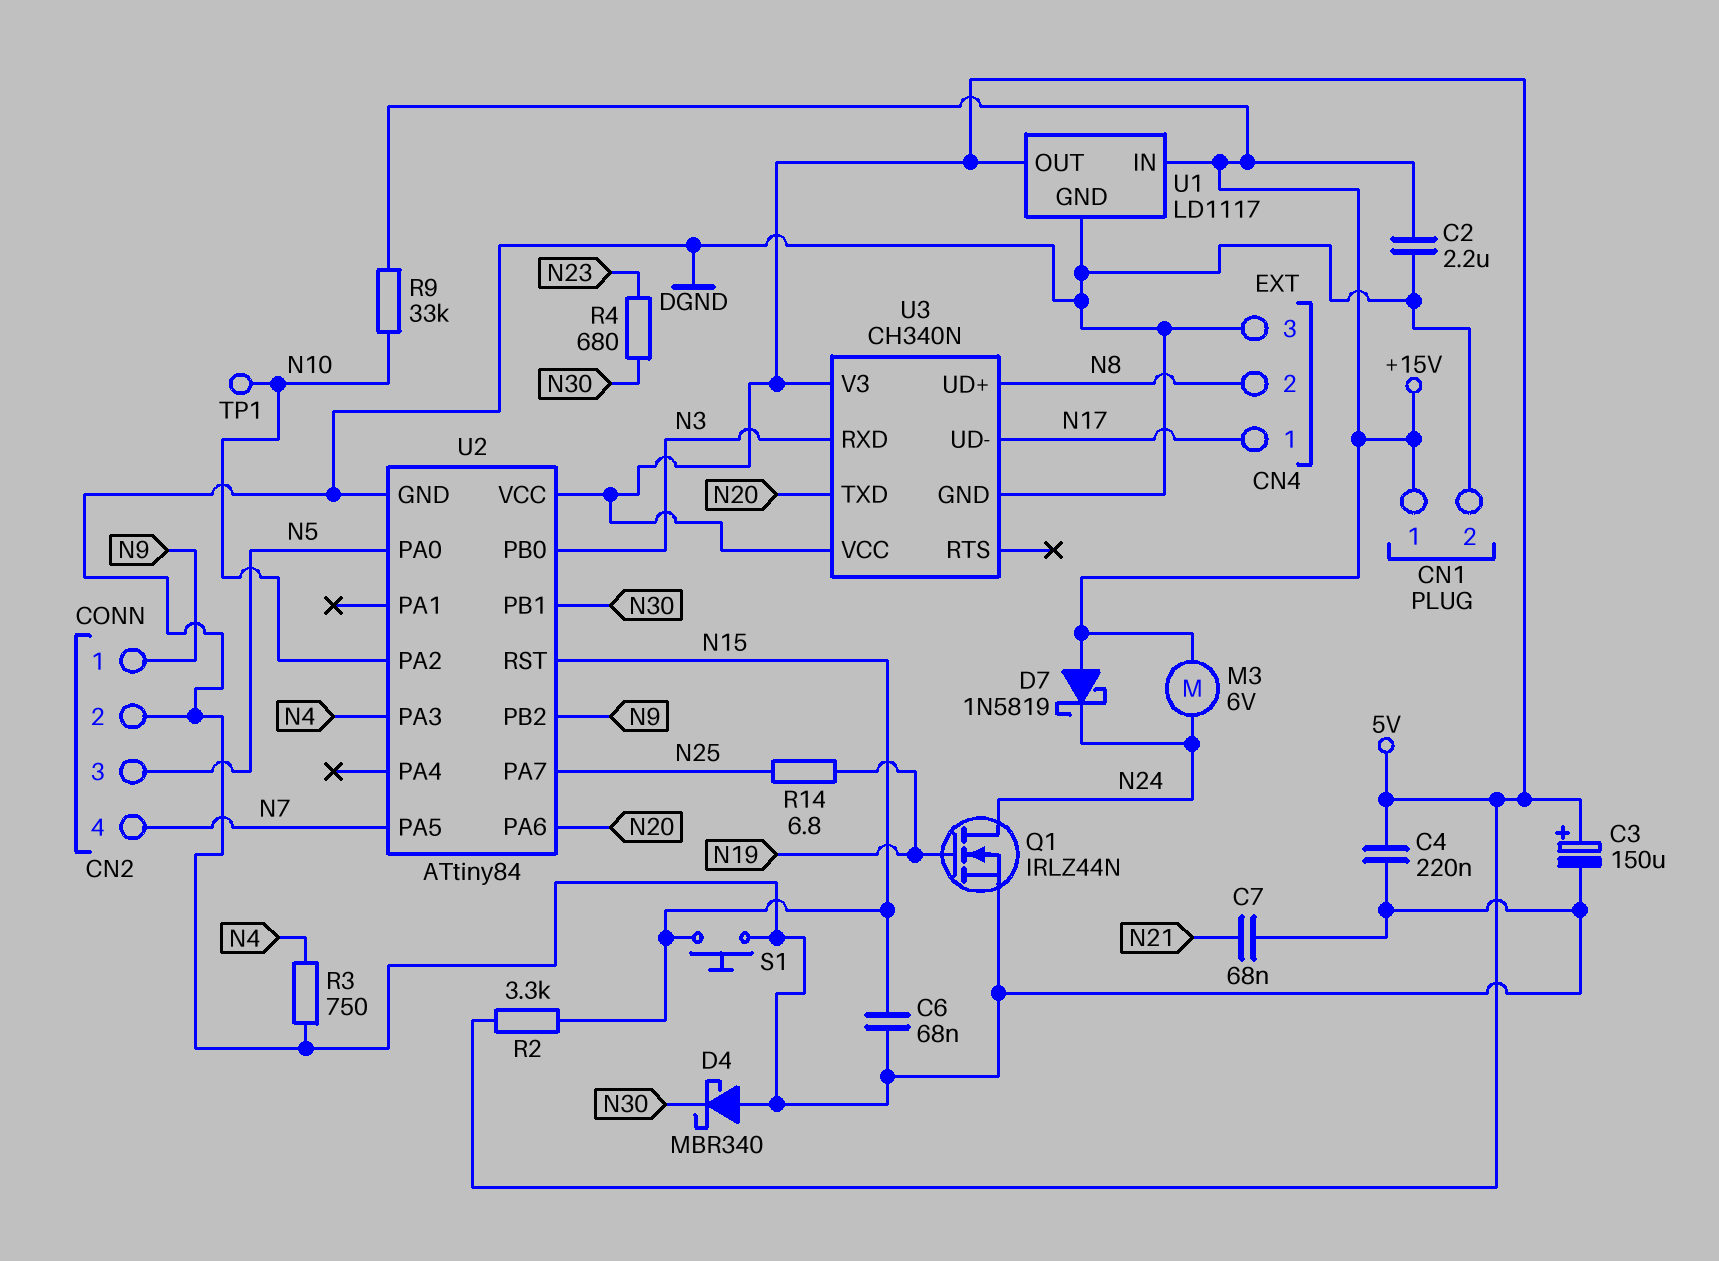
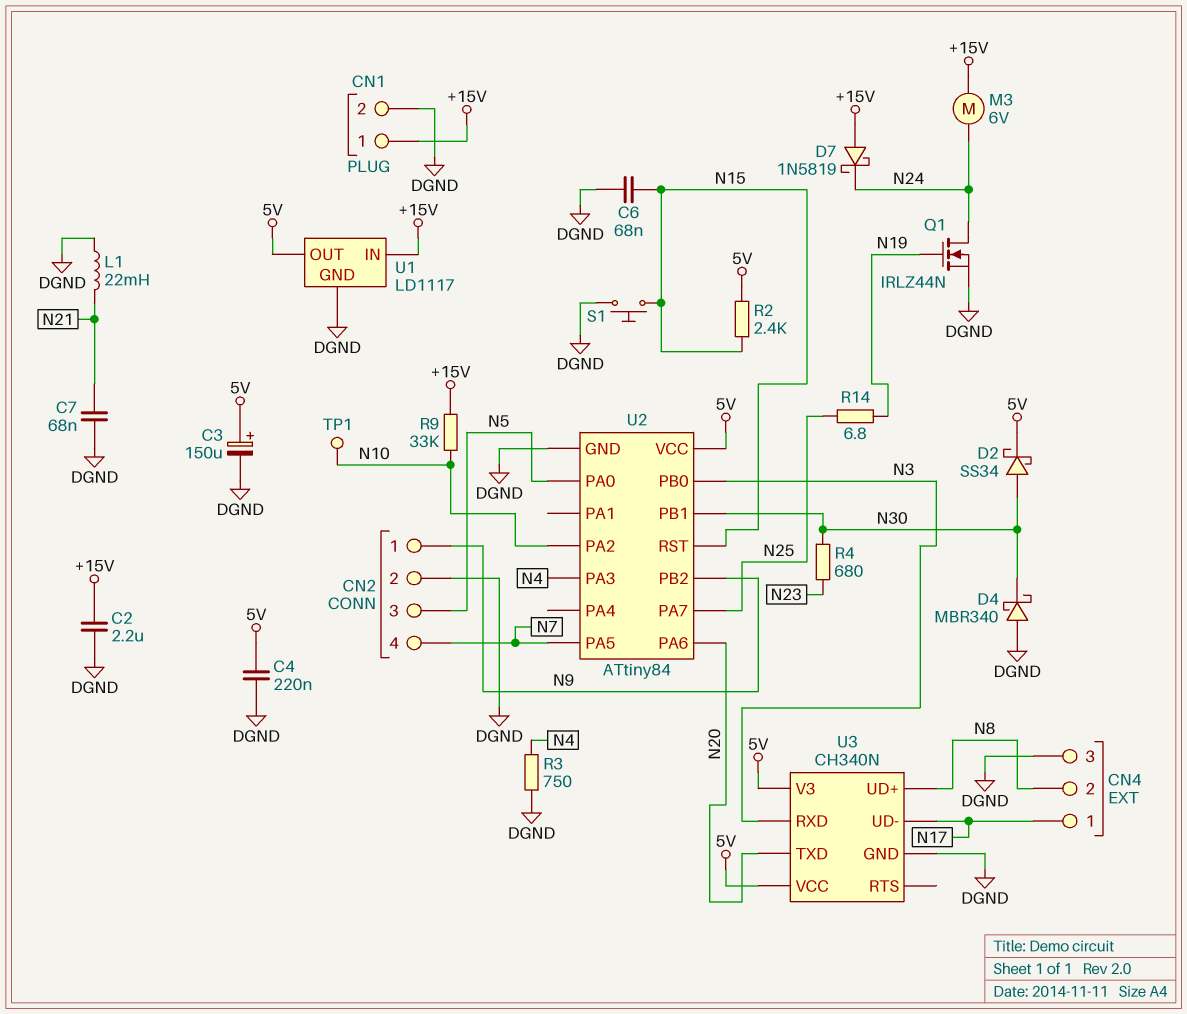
D2: none -> schottky SS34 (A N30, K 5V)
L1: none -> 22mH (DGND, N21)
R2: 3.3k (5V, N15) -> 2.4k (5V, N15)

